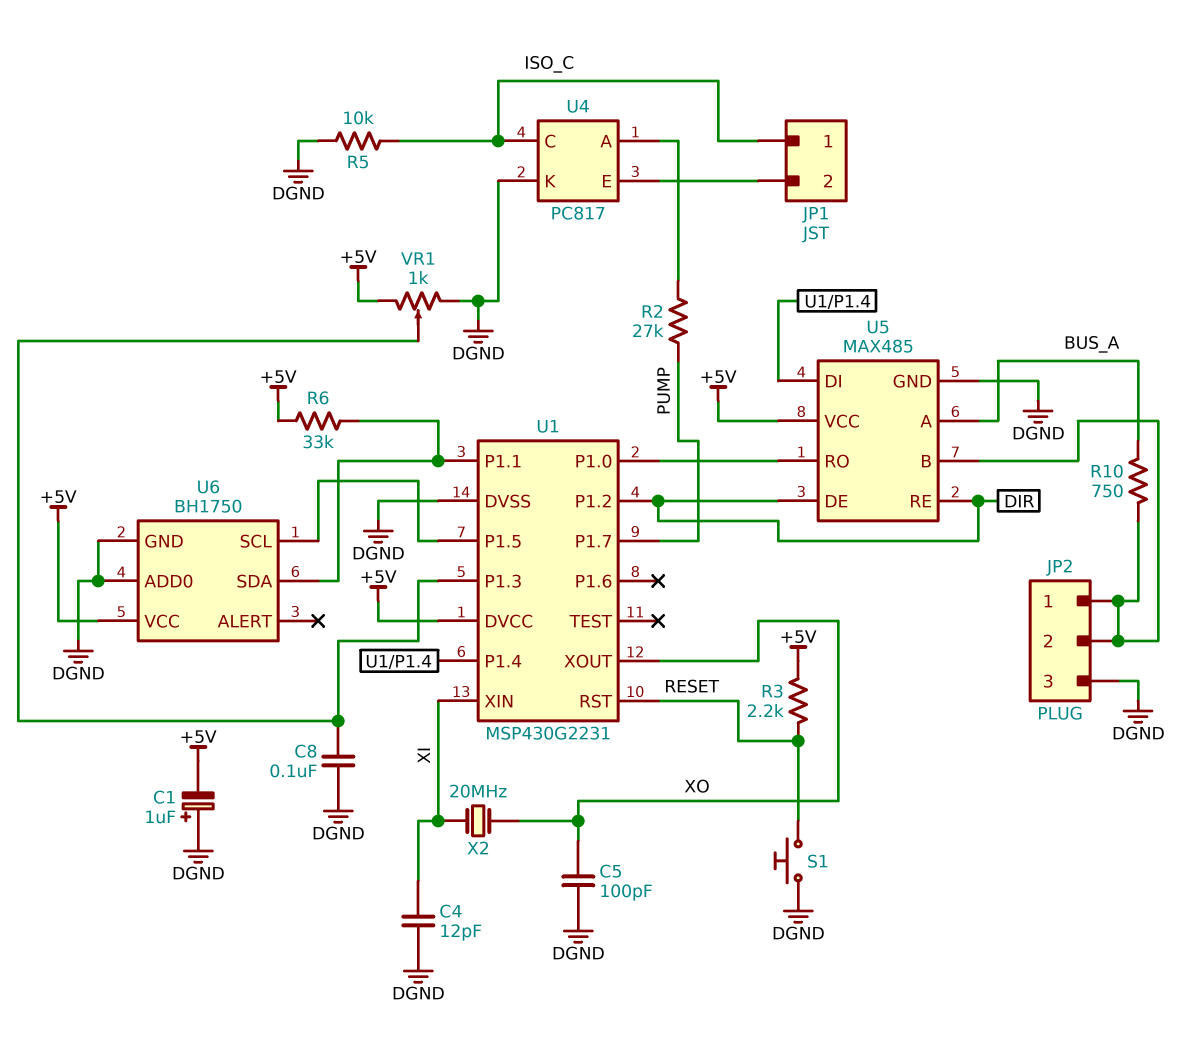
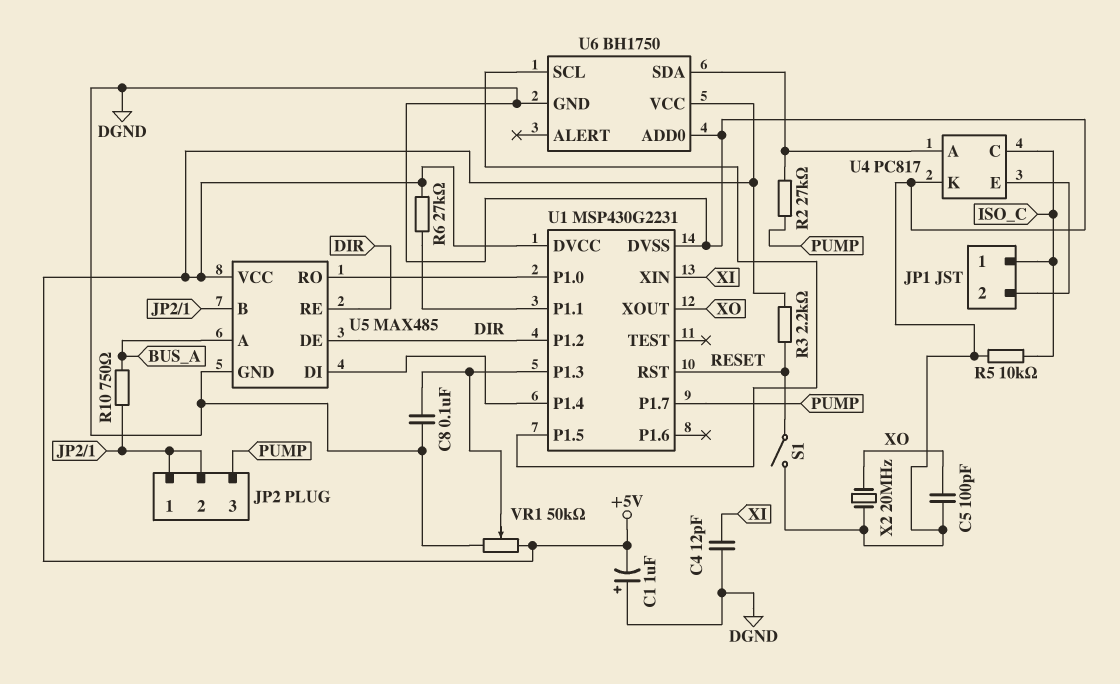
JP2 pin 3: DGND -> PUMP
R6: 33k (+5V, U1/P1.1) -> 27k (+5V, U1/P1.1)
S1: button (DGND, RESET) -> switch (DGND, RESET)
U6 pin SDA: U1/P1.1 -> U4/A
VR1: 1k (+5V, DGND, wiper U1/P1.3) -> 50k (+5V, DGND, wiper U1/P1.3)
X2: 20MHz (XI, XO) -> 20MHz (DGND, XO)

